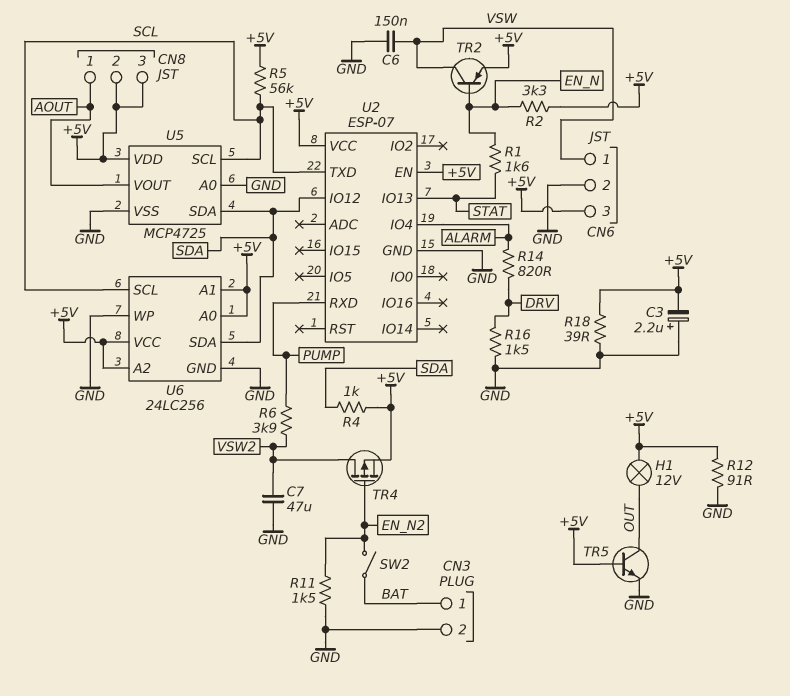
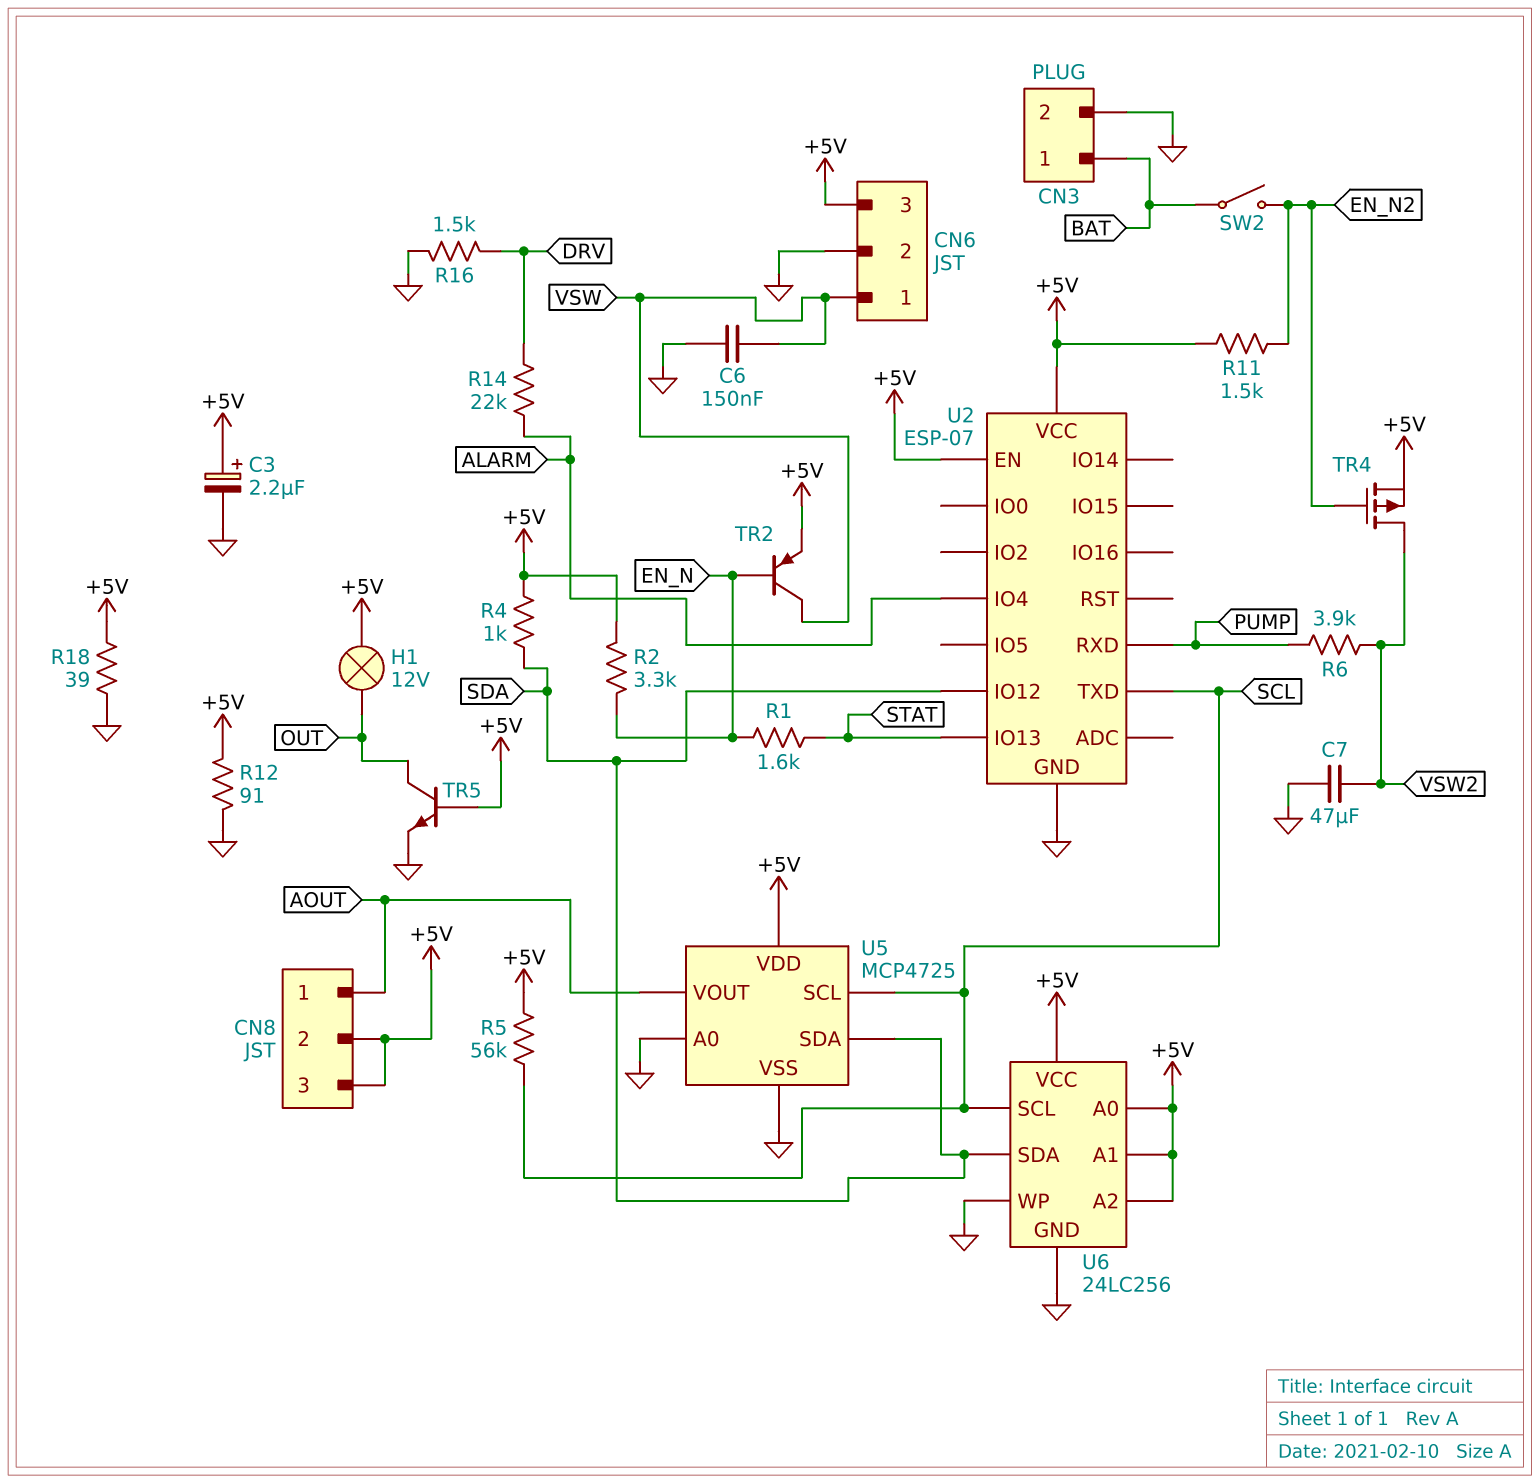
C3: 2.2uF (plus GND, minus +5V) -> 2.2uF (plus +5V, minus GND)
R11: 1.5k (EN_N2, GND) -> 1.5k (+5V, EN_N2)
R14: 820 (ALARM, DRV) -> 22k (ALARM, DRV)

